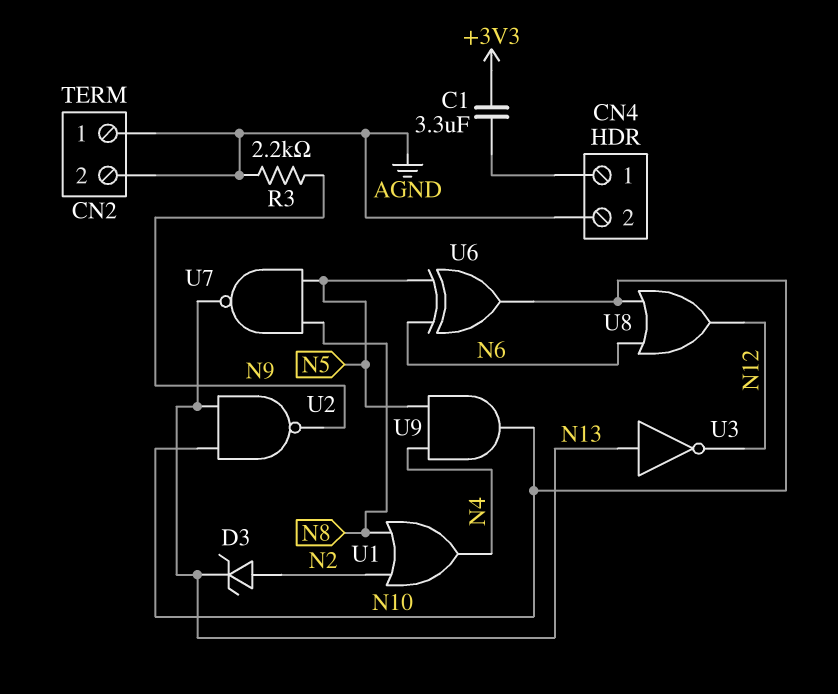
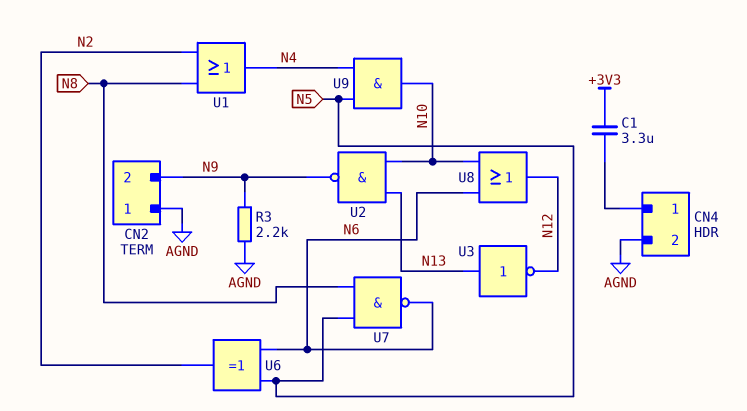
CN2 pin 2: AGND -> N9
D3: zener (A N2, K N13) -> none
U6: XOR (in N5, in N6, out N10) -> XOR (in N5, in N6, out N2)
U7: NAND (in N5, in N8, out N13) -> NAND (in N5, in N8, out N6)

